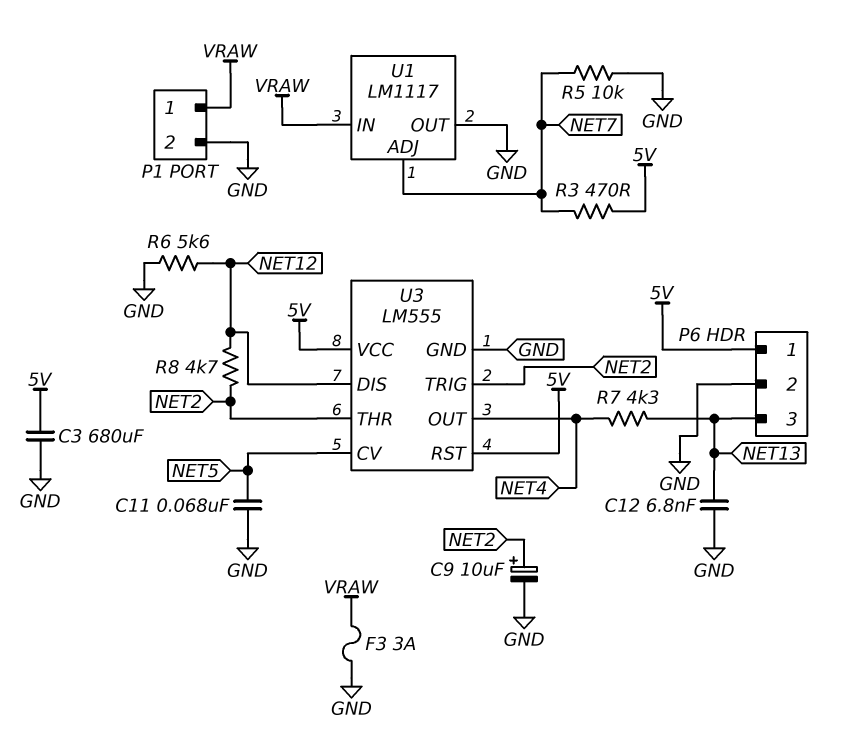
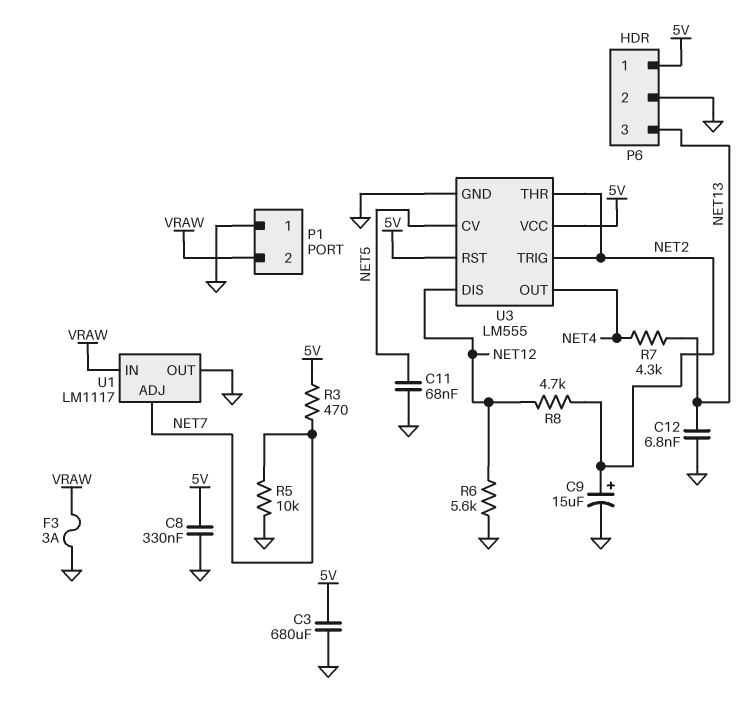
C8: none -> 330nF (5V, GND)
C9: 10uF (plus NET2, minus GND) -> 15uF (plus NET2, minus GND)
P1 pin 1: VRAW -> GND
P1 pin 2: GND -> VRAW

